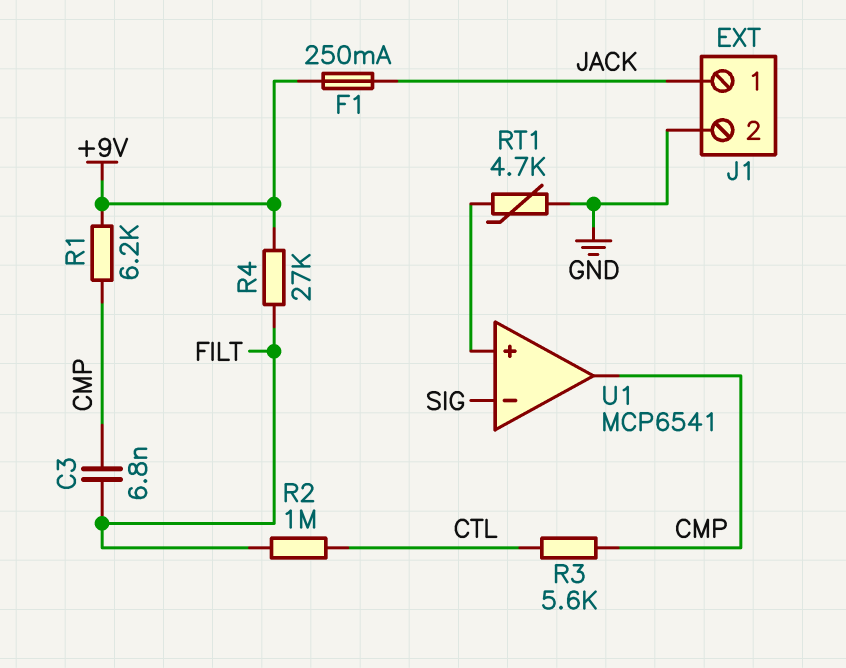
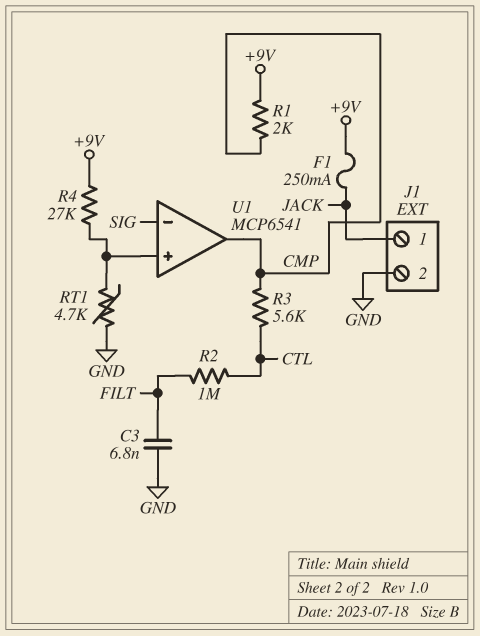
C3: 6.8nF (CMP, FILT) -> 6.8nF (FILT, GND)
R1: 6.2k (+9V, CMP) -> 2k (+9V, CMP)
R4: 27k (+9V, FILT) -> 27k (+9V, U1/in+)

